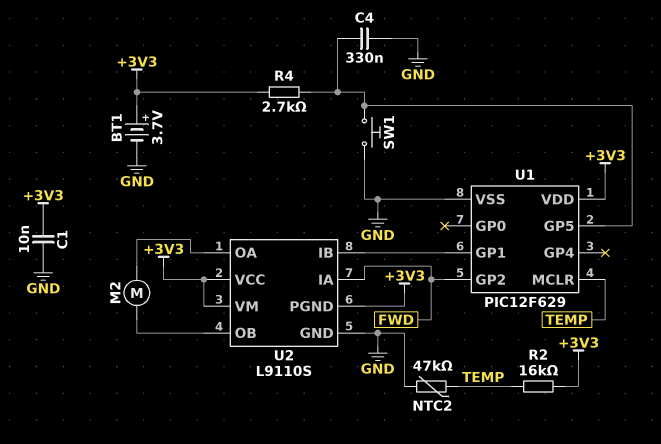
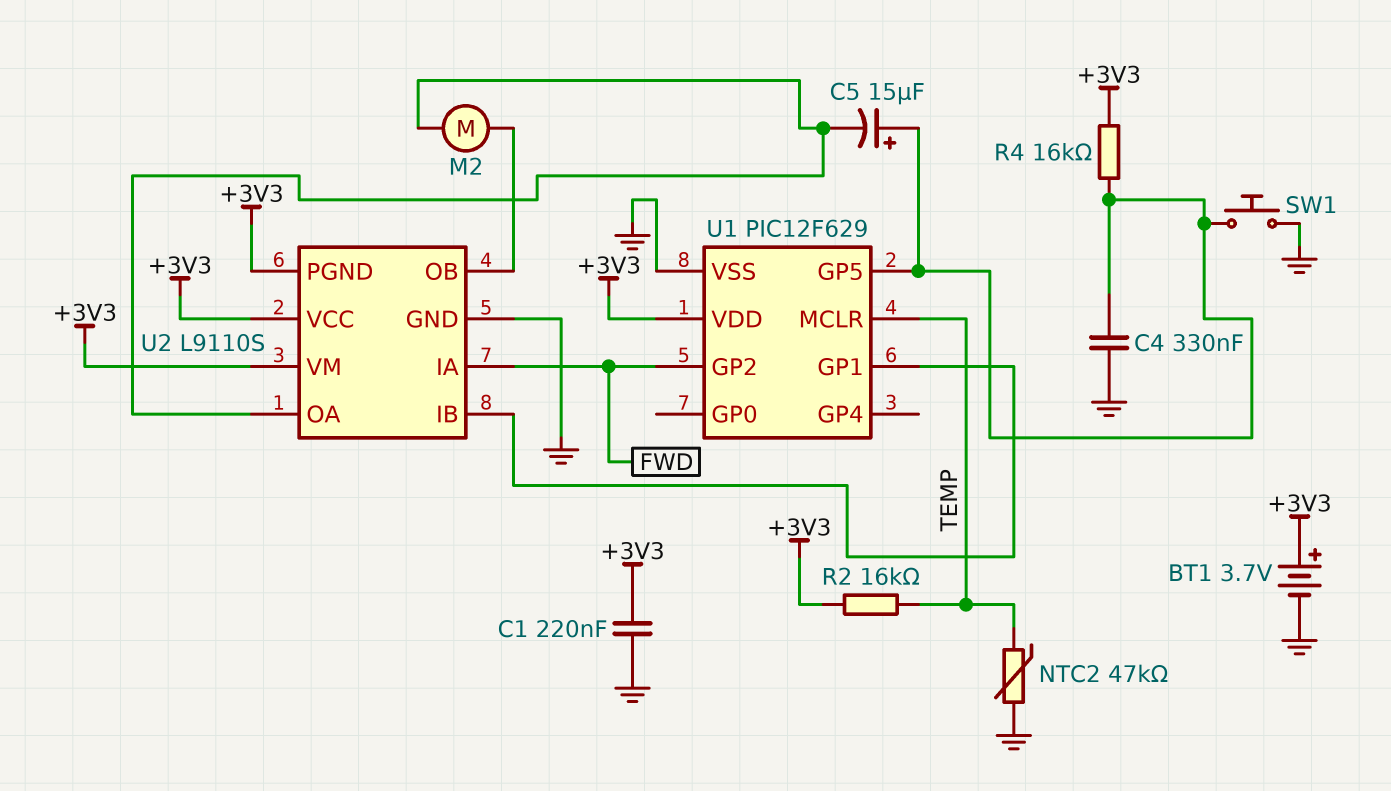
C1: 10nF (+3V3, GND) -> 220nF (+3V3, GND)
C5: none -> 15uF (plus U1/GP5, minus U2/OA)
R4: 2.7k (+3V3, U1/GP5) -> 16k (+3V3, U1/GP5)

